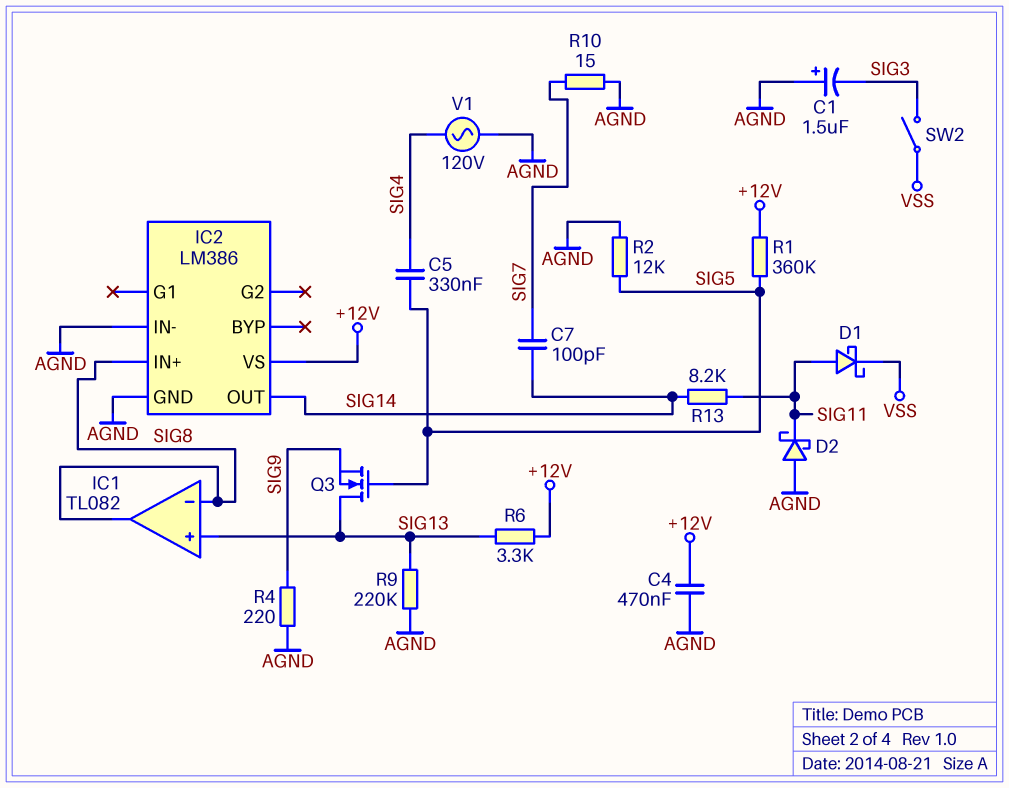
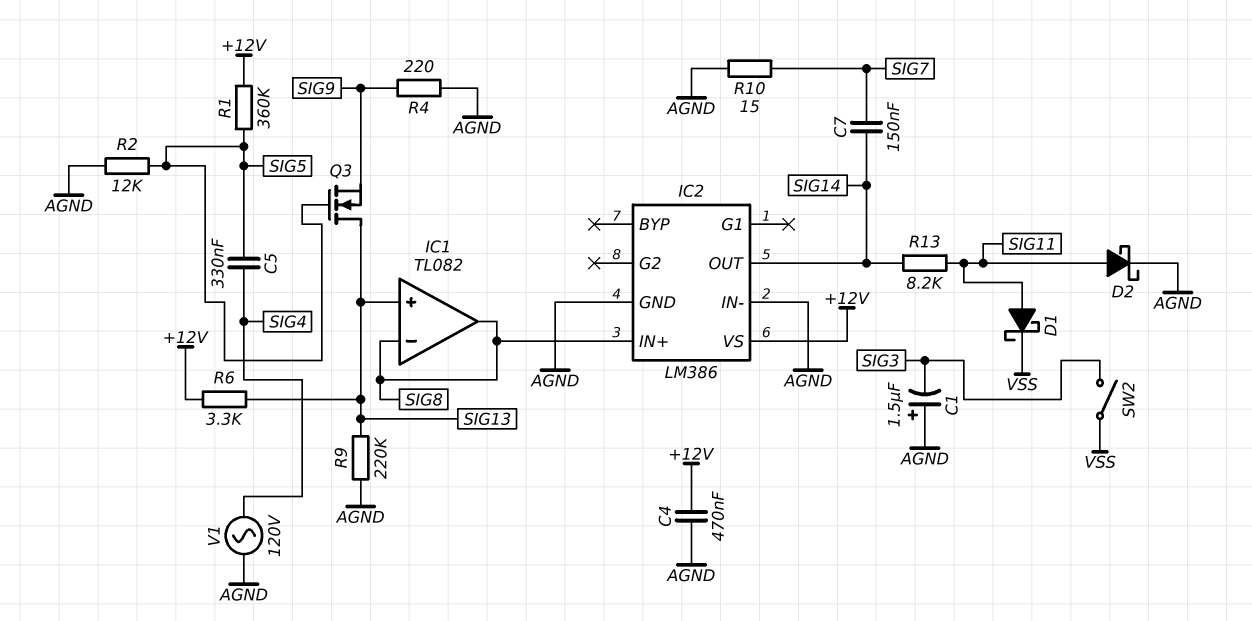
C7: 100pF (SIG7, SIG14) -> 150nF (SIG7, SIG14)
D2: schottky (A AGND, K SIG11) -> schottky (A SIG11, K AGND)

